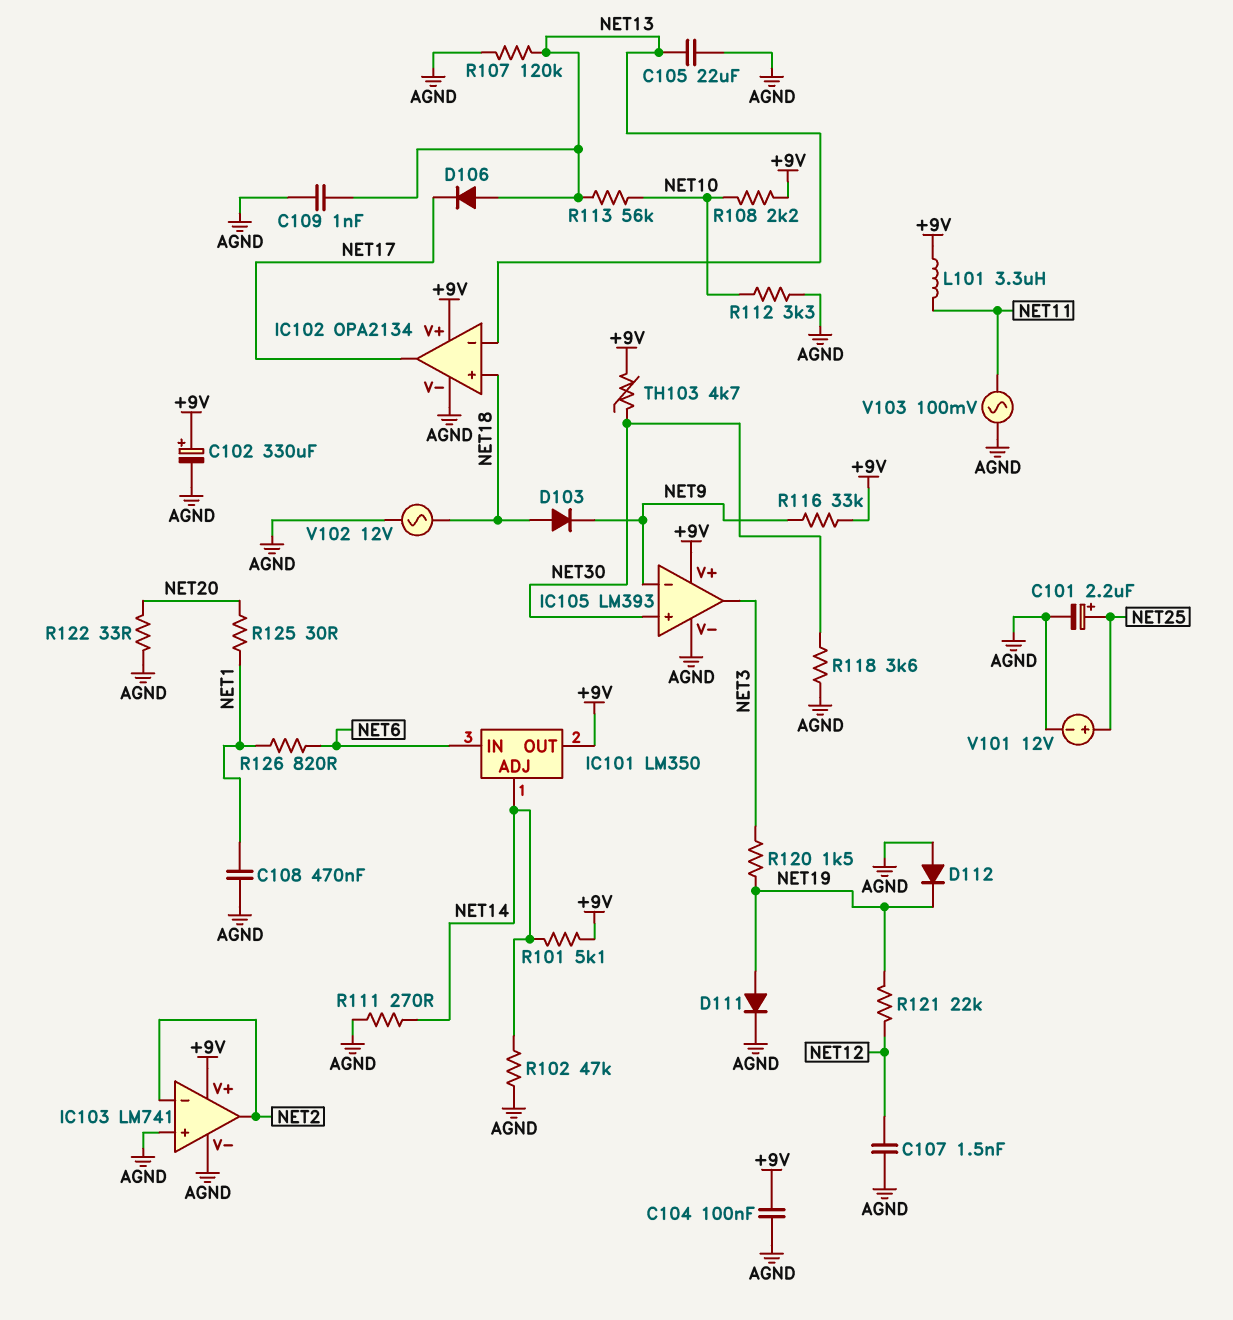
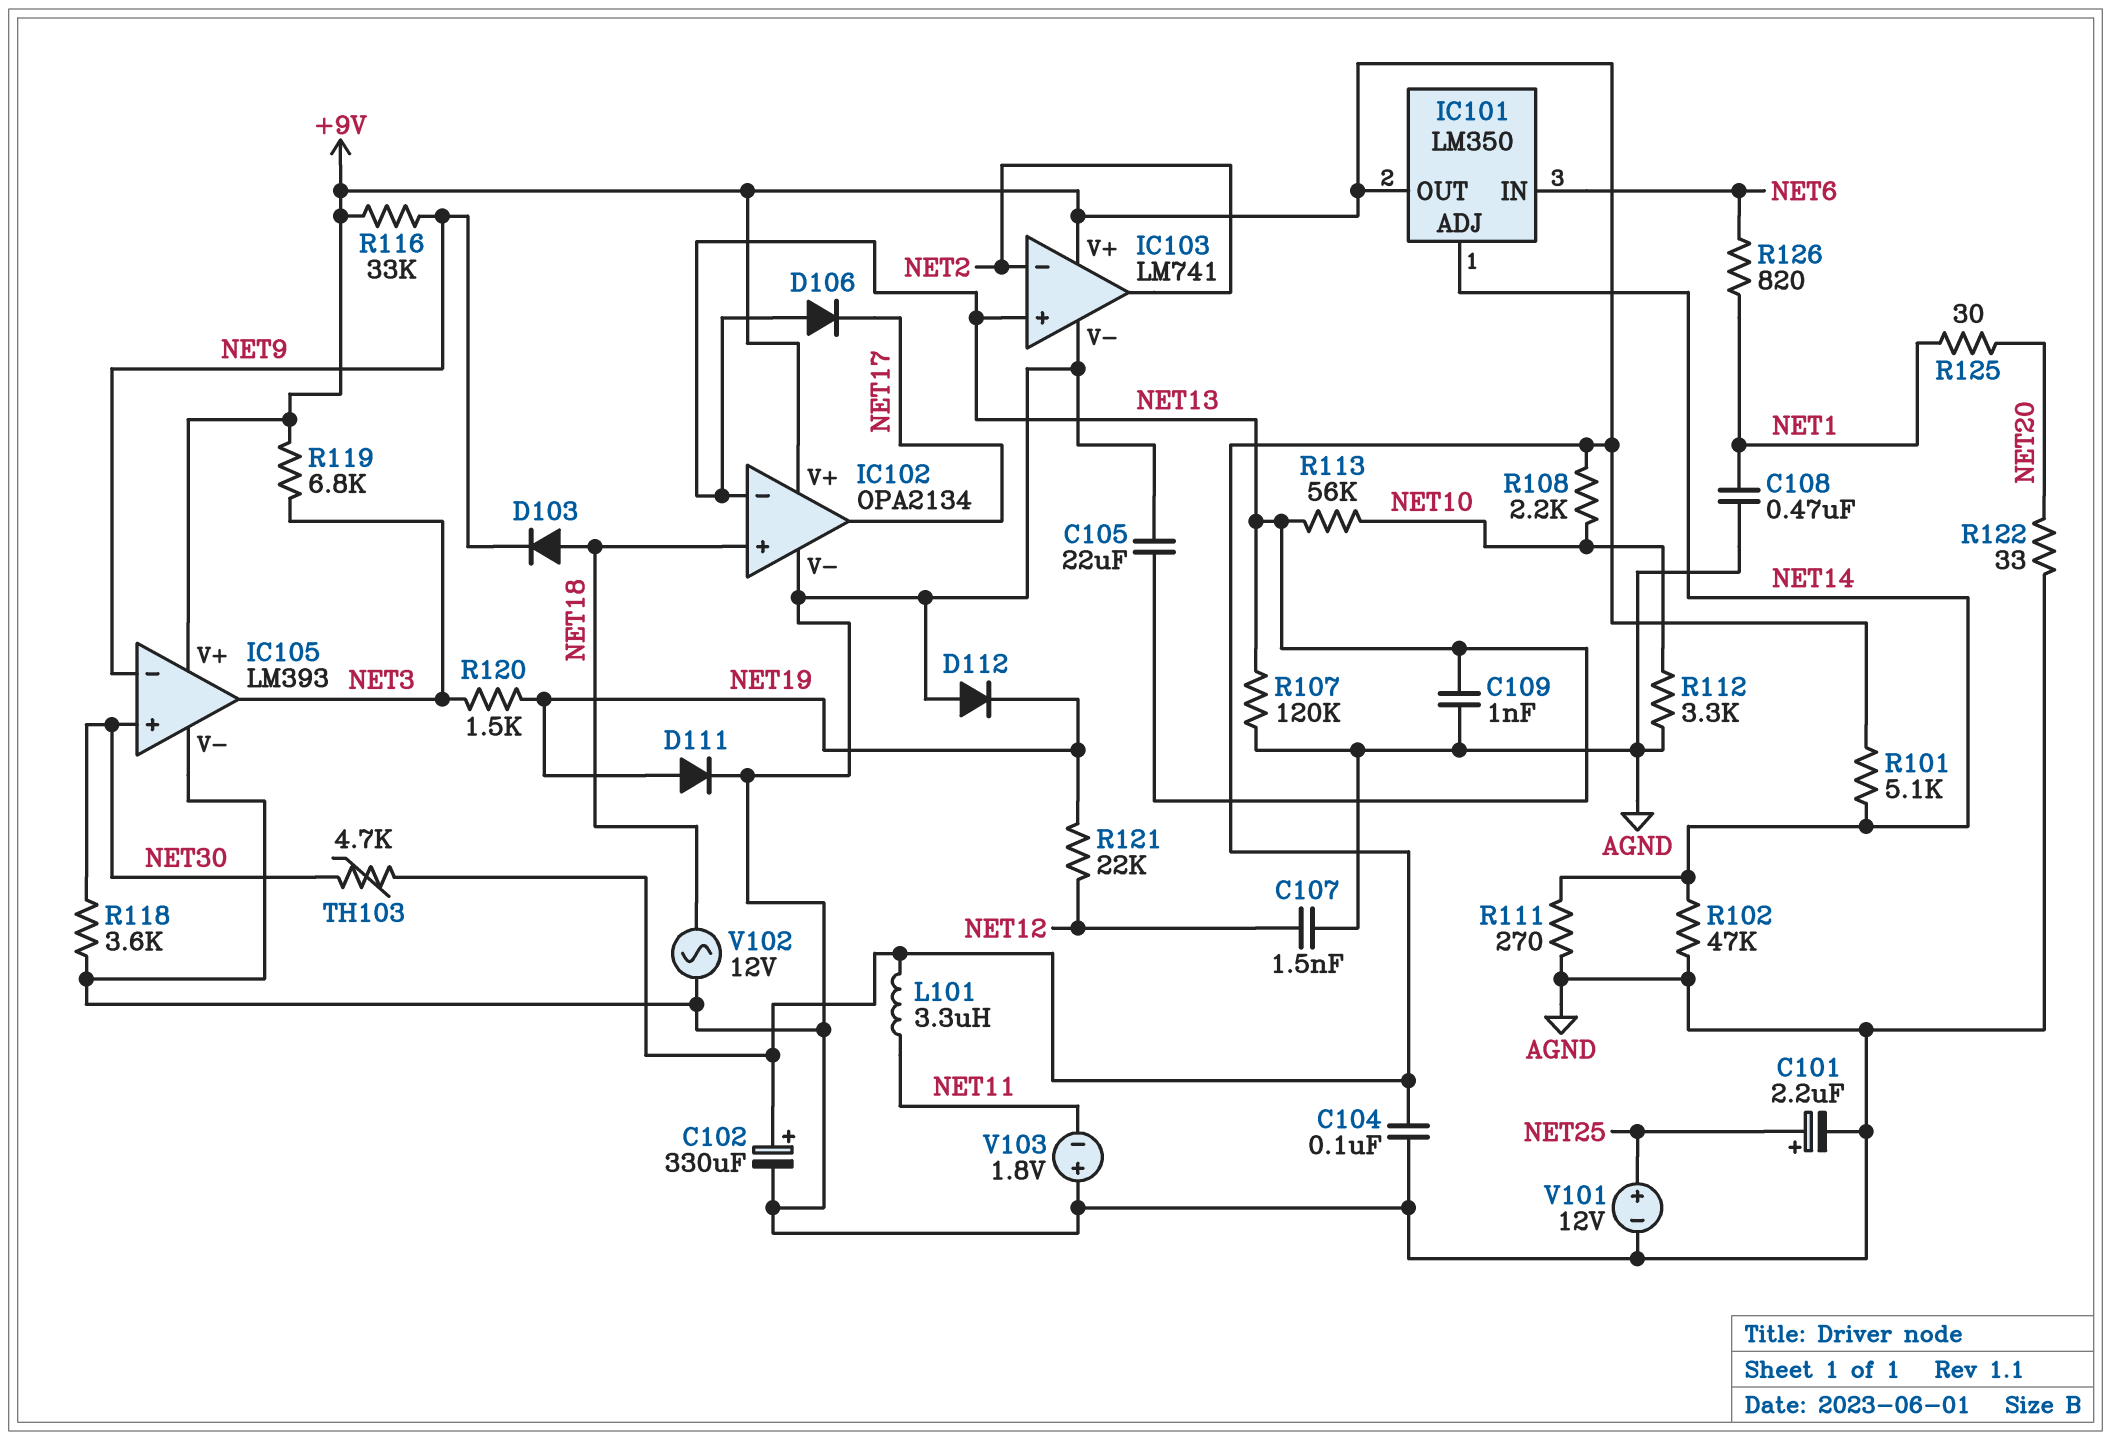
IC103 pin in+: AGND -> NET13
R119: none -> 6.8k (+9V, NET3)
V103: AC 100mV (AGND, NET11) -> 1.8V (plus AGND, minus NET11)

